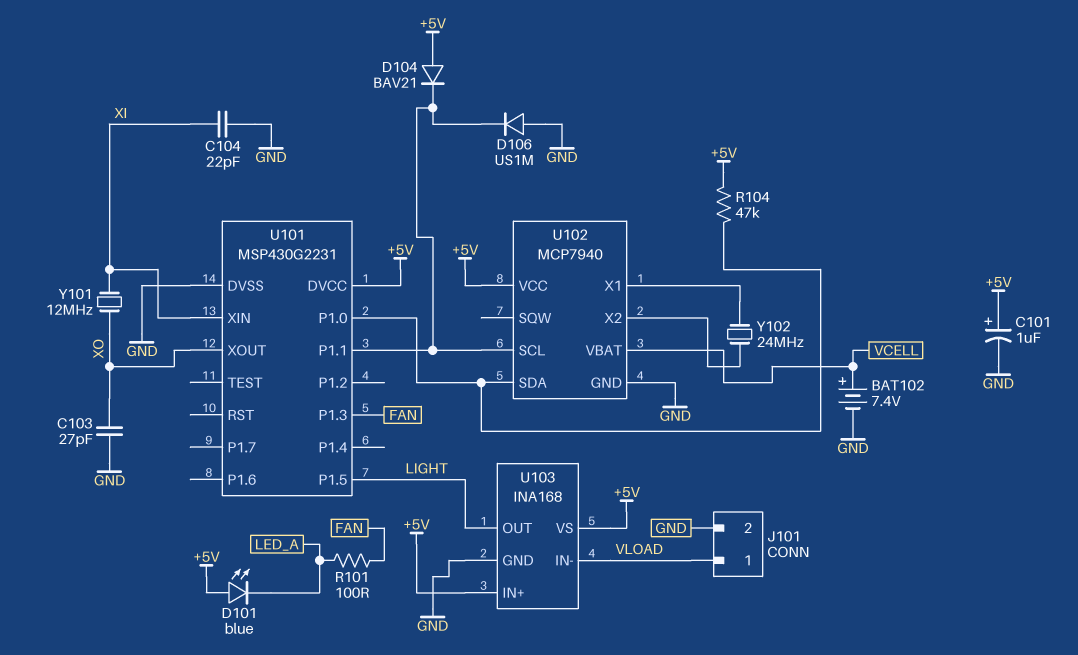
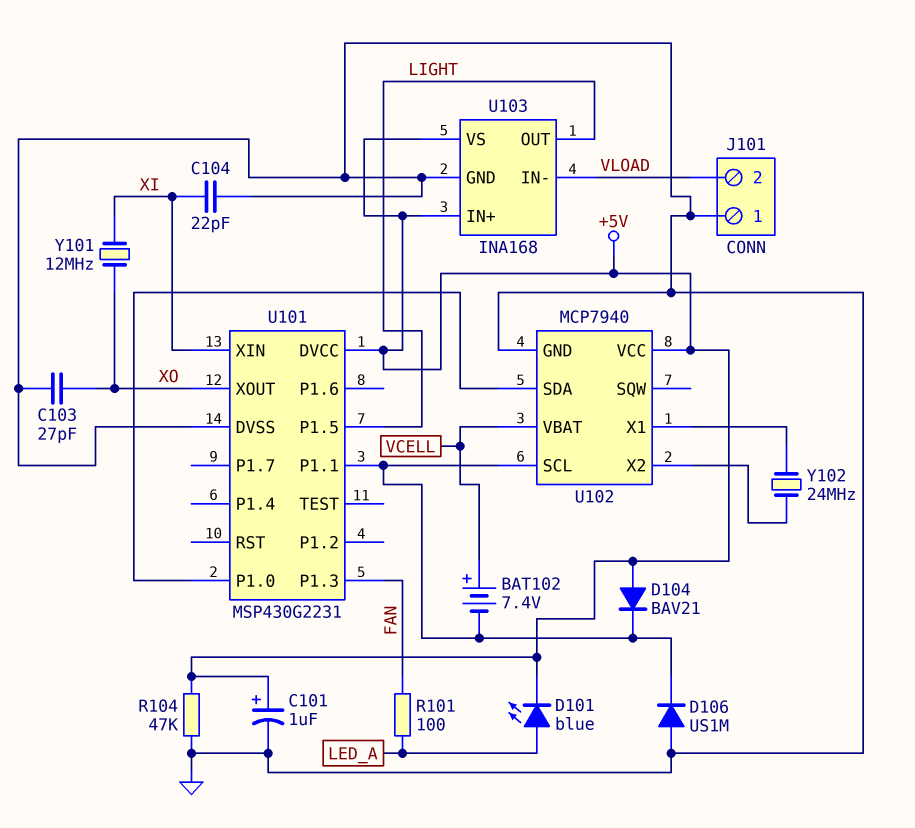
BAT102: 7.4V (plus VCELL, minus GND) -> 7.4V (plus VCELL, minus U101/P1.1)
D101: LED blue (A +5V, K LED_A) -> LED blue (A LED_A, K +5V)
J101 pin 1: VLOAD -> GND
J101 pin 2: GND -> VLOAD
R104: 47k (+5V, U101/P1.0) -> 47k (+5V, GND)

